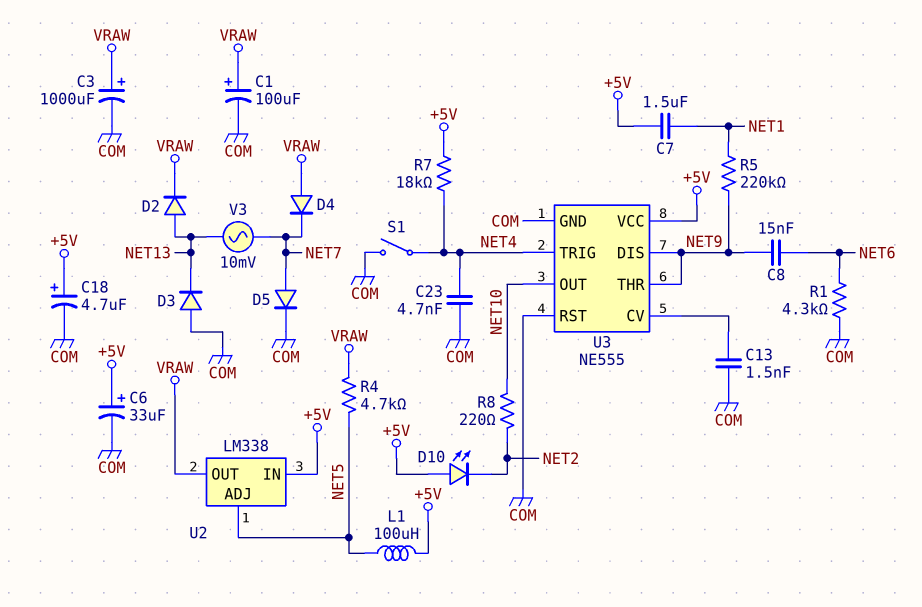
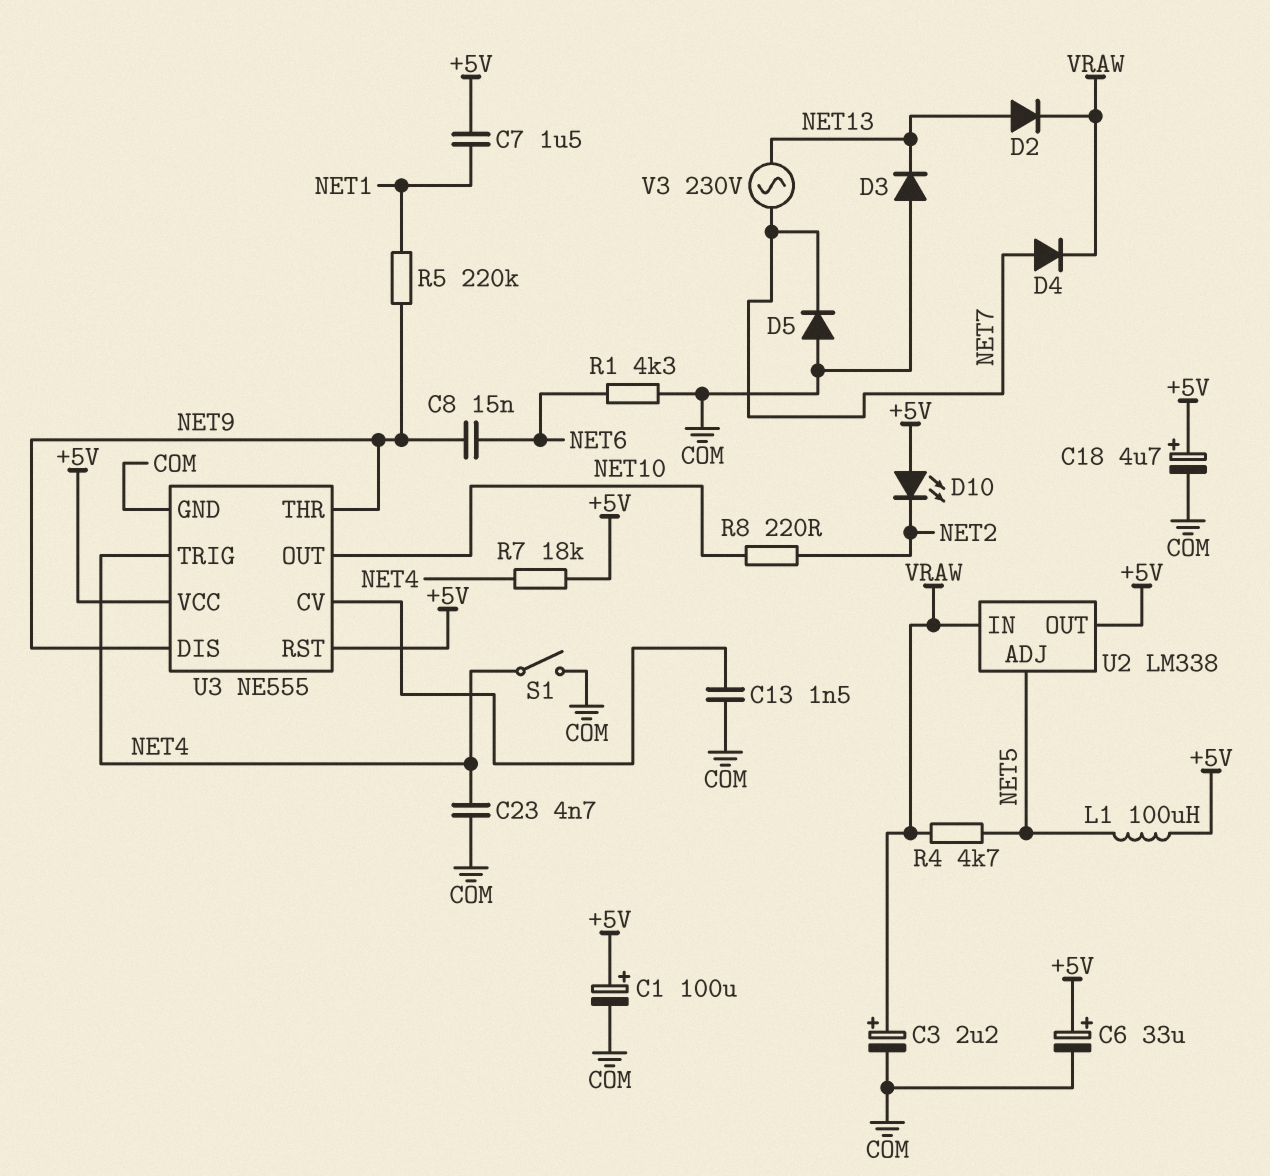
C1: 100uF (plus VRAW, minus COM) -> 100uF (plus +5V, minus COM)
C3: 1000uF (plus VRAW, minus COM) -> 2.2uF (plus VRAW, minus COM)
D4: diode (A VRAW, K NET7) -> diode (A NET7, K VRAW)
D5: diode (A NET7, K COM) -> diode (A COM, K NET7)
U2 pin IN: +5V -> VRAW
U2 pin OUT: VRAW -> +5V
U3 pin RST: COM -> +5V
V3: AC 10mV (NET7, NET13) -> AC 230V (NET7, NET13)

